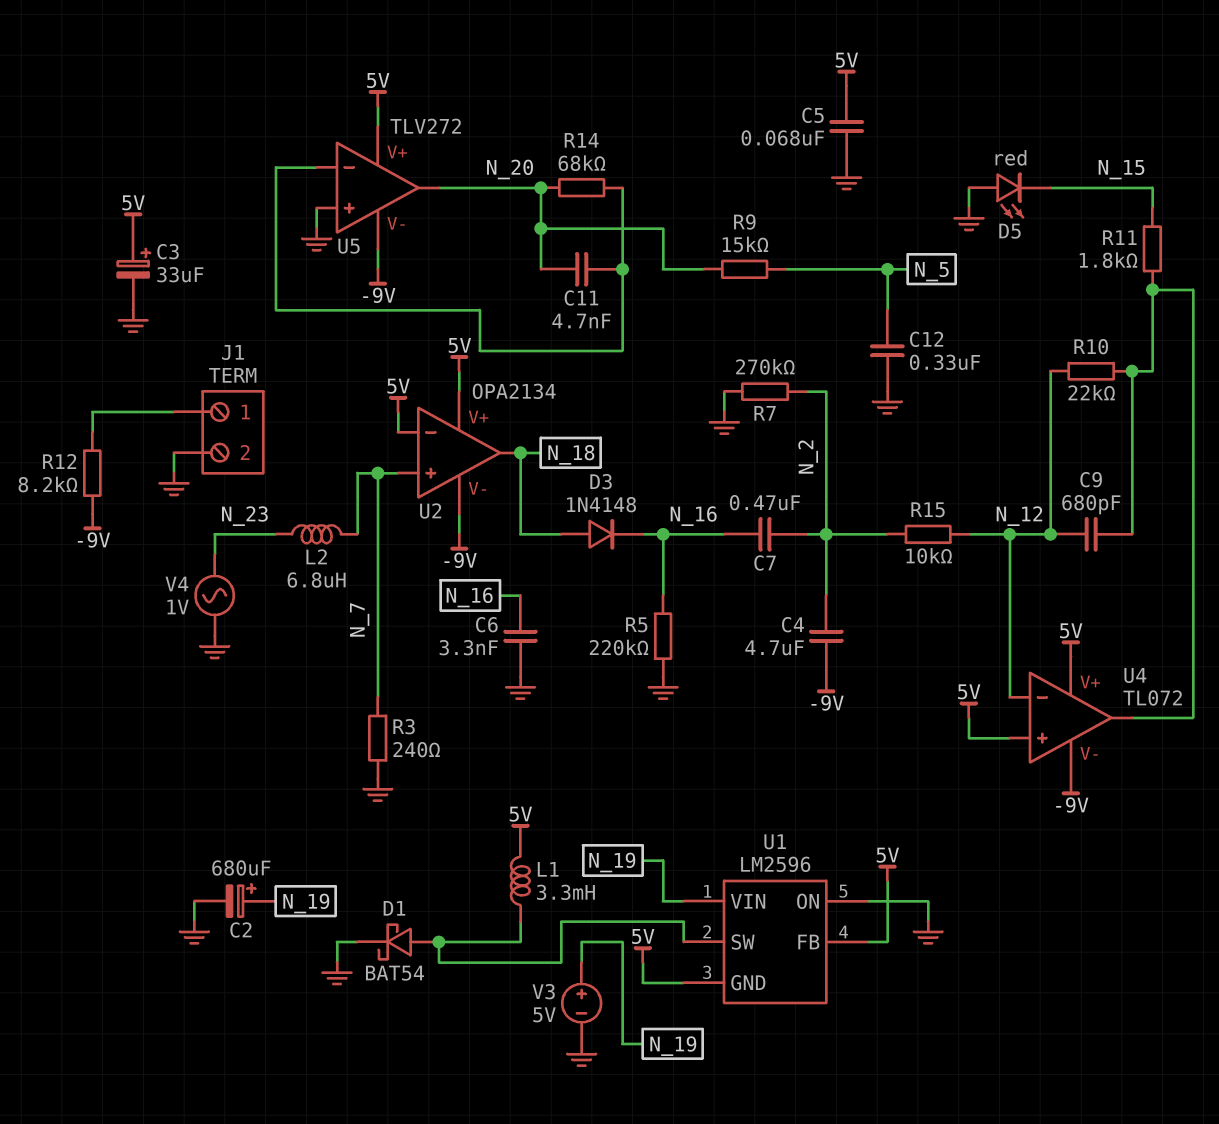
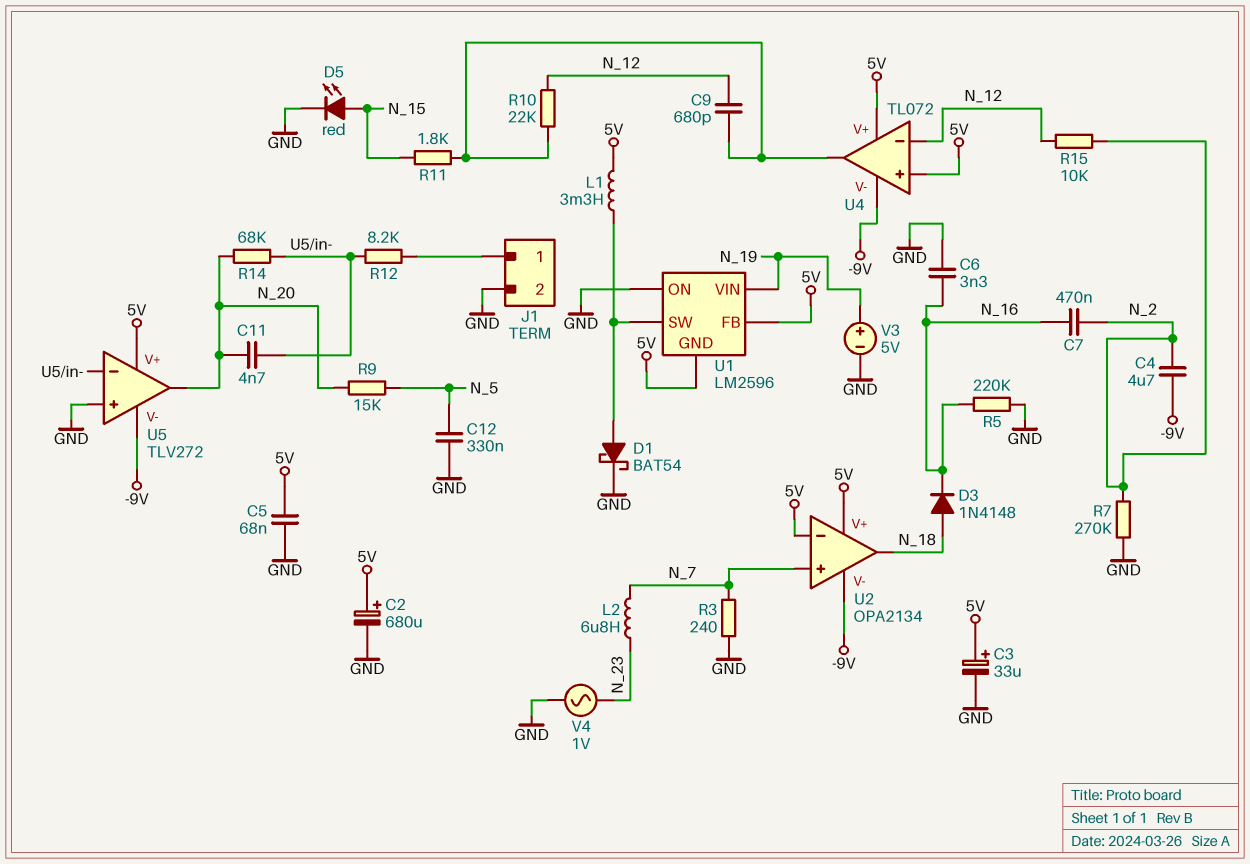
C2: 680uF (plus N_19, minus GND) -> 680uF (plus 5V, minus GND)
D5: LED red (A GND, K N_15) -> LED red (A N_15, K GND)
R12: 8.2k (-9V, J1/1) -> 8.2k (J1/1, U5/in-)

